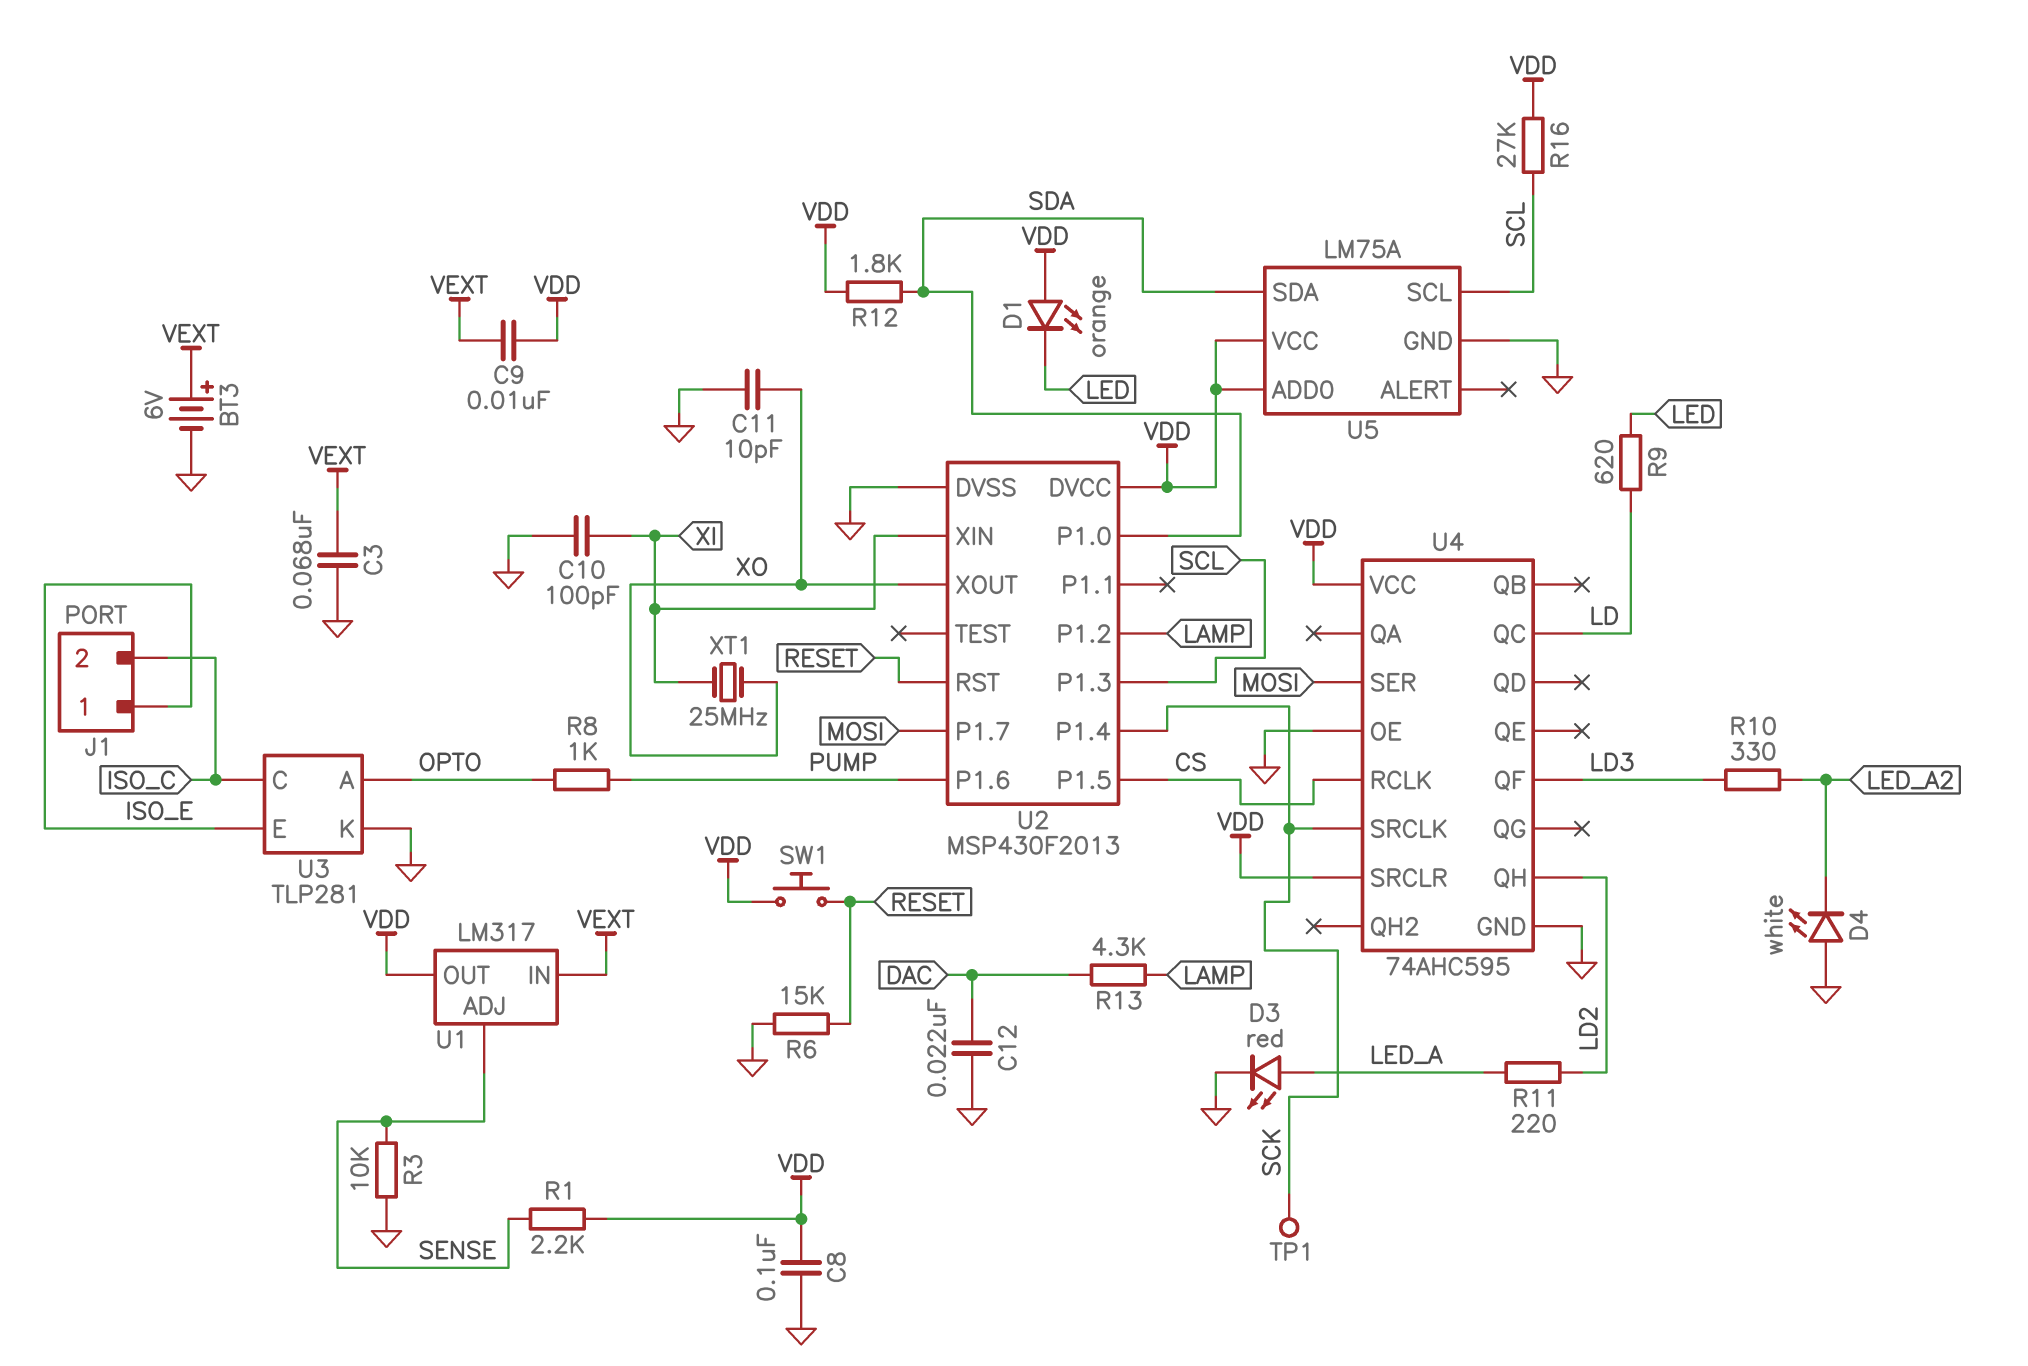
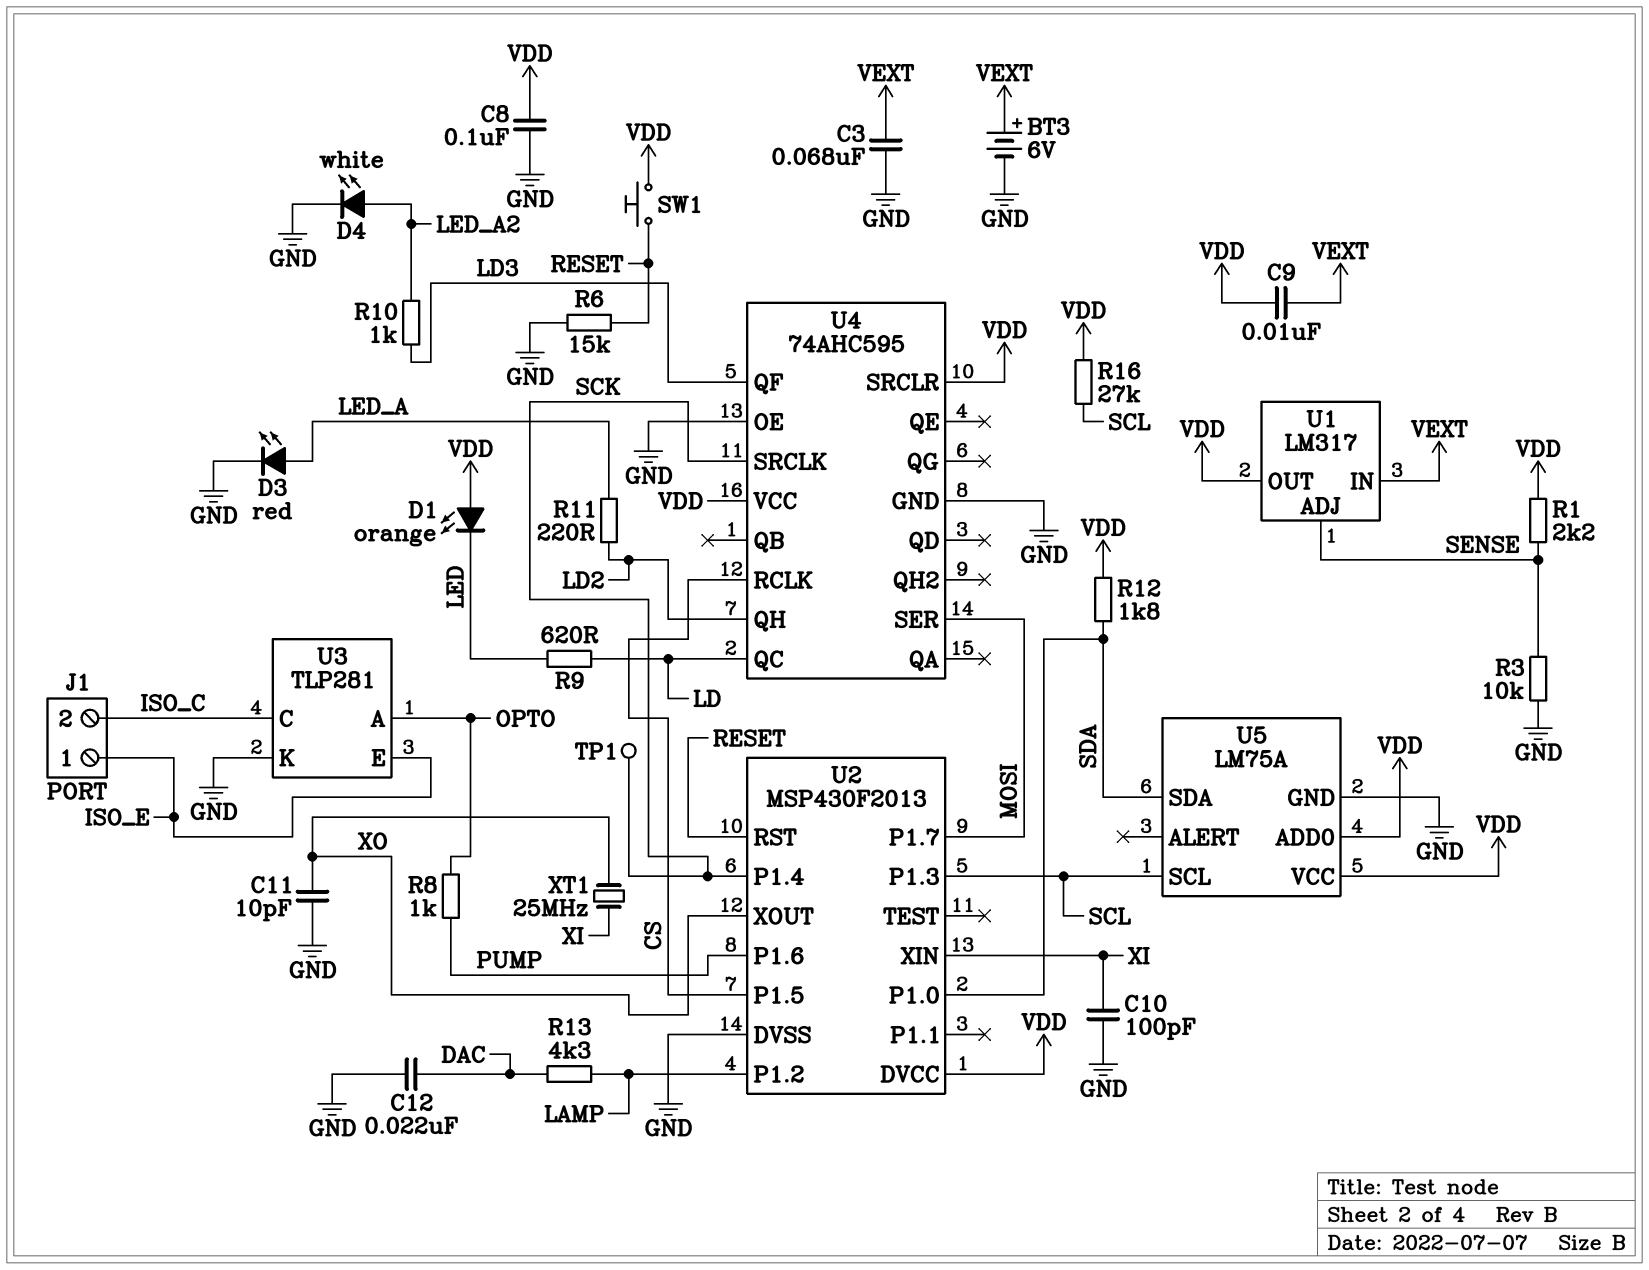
D4: LED white (A GND, K LED_A2) -> LED white (A LED_A2, K GND)
R10: 330 (LD3, LED_A2) -> 1k (LD3, LED_A2)

